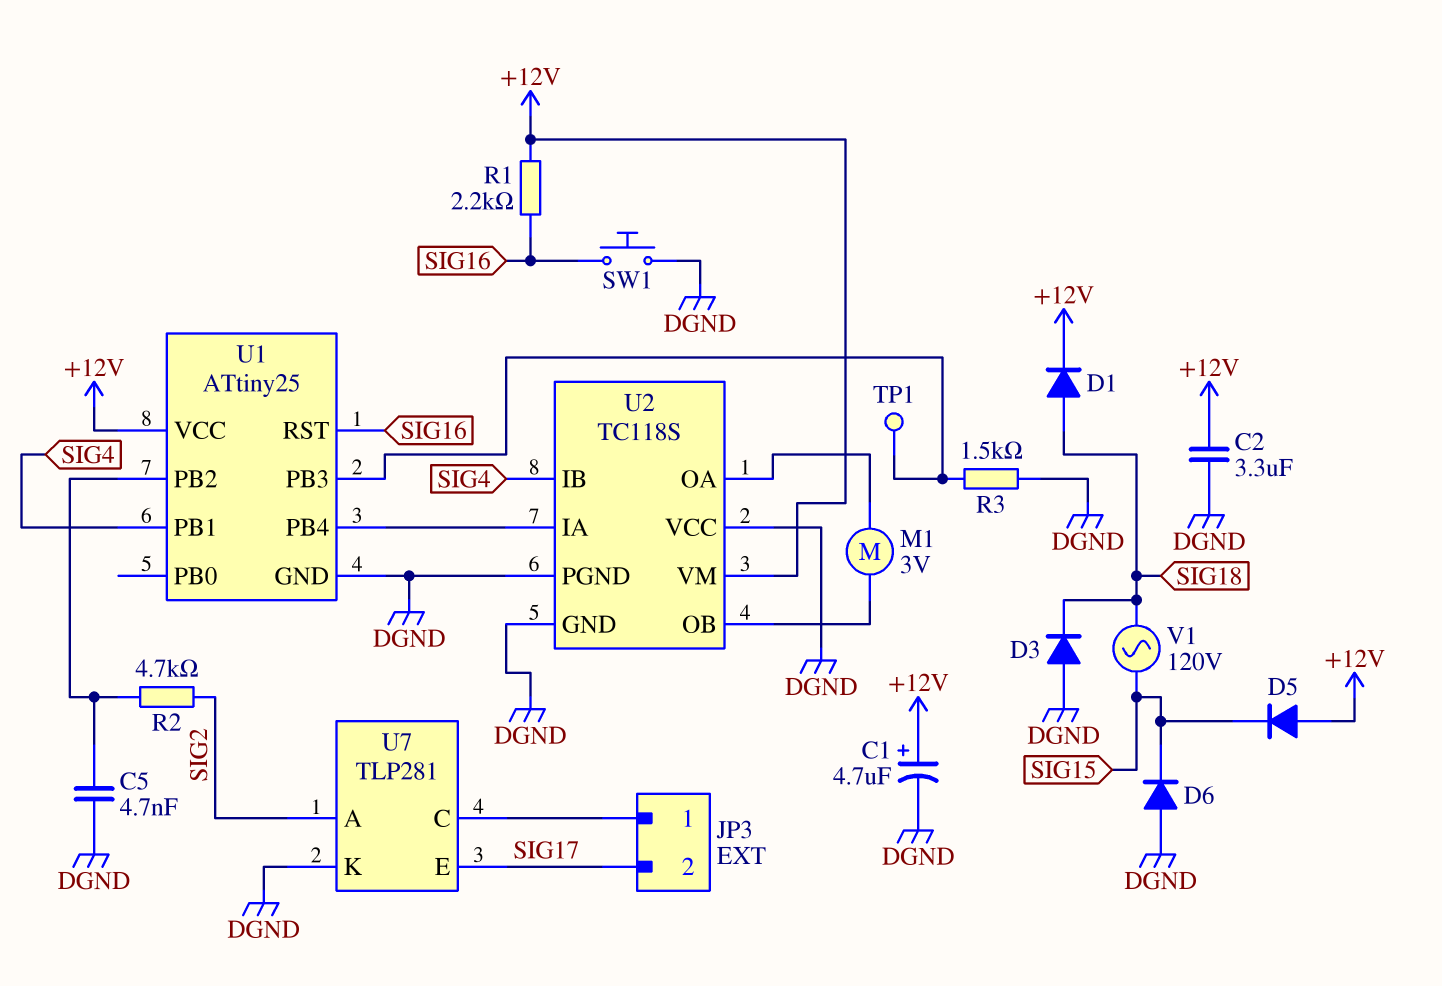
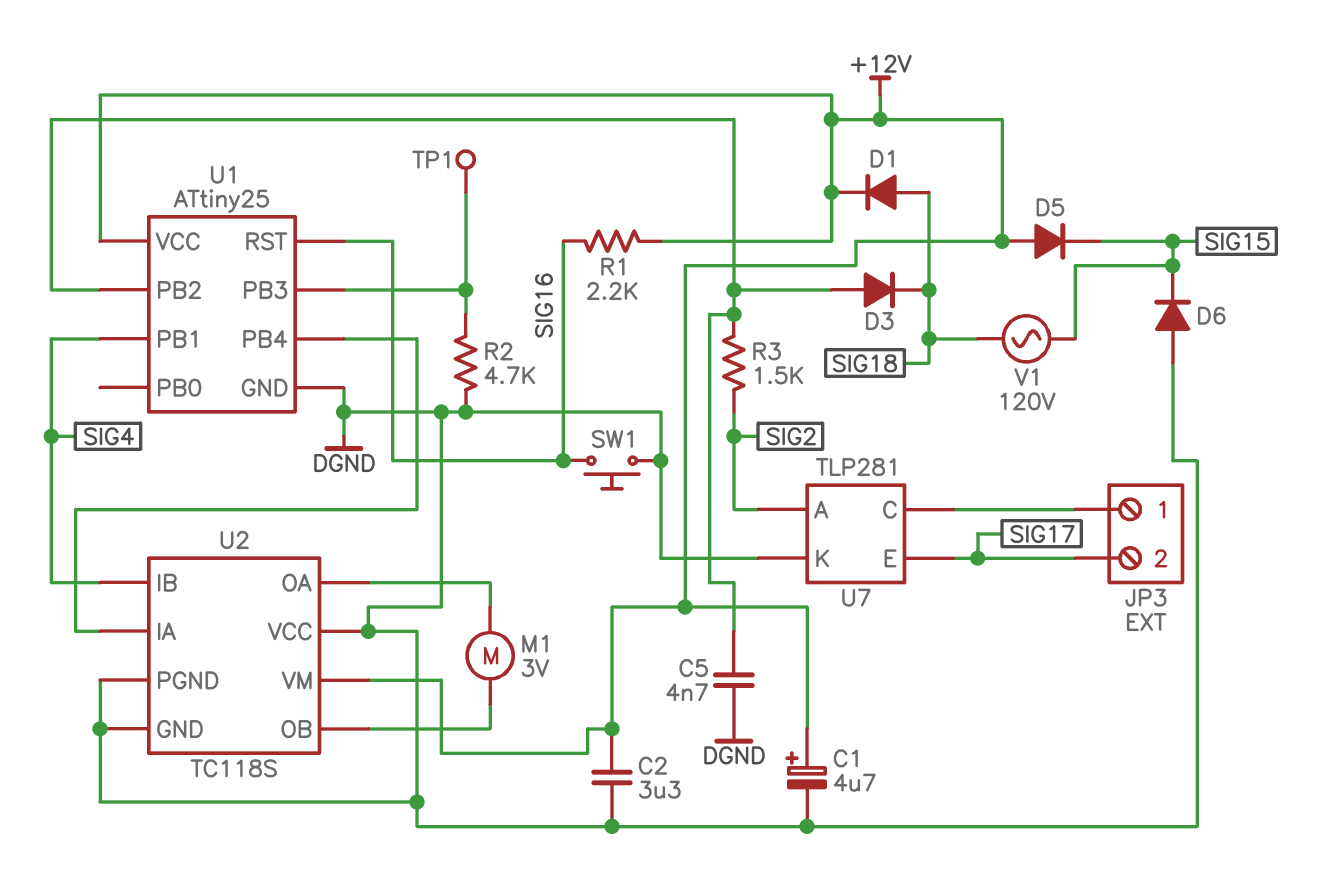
D3: diode (A DGND, K SIG18) -> diode (A U1/PB2, K SIG18)
R2: 4.7k (SIG2, U1/PB2) -> 4.7k (DGND, U1/PB3)
R3: 1.5k (DGND, U1/PB3) -> 1.5k (SIG2, U1/PB2)

